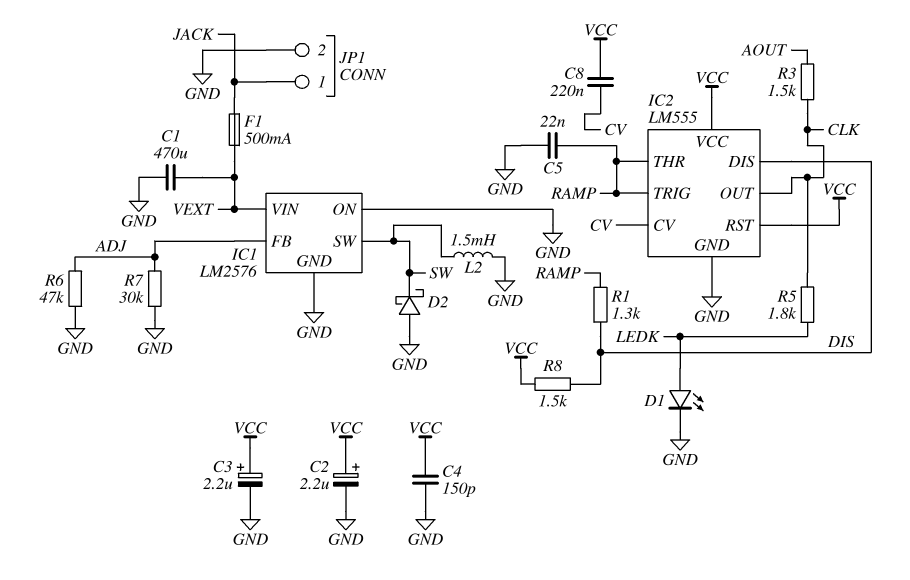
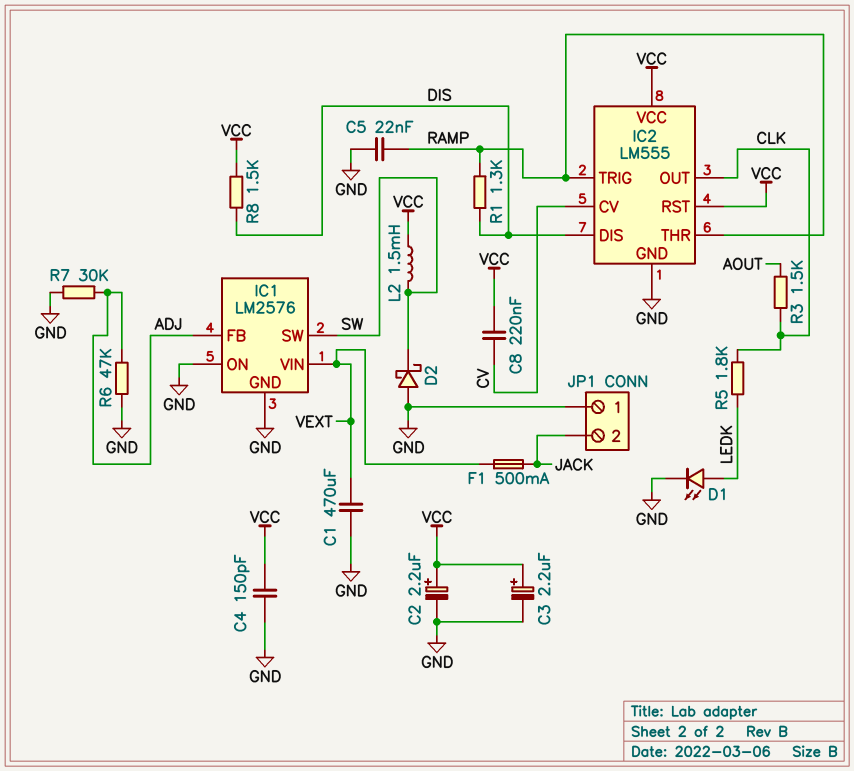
JP1 pin 1: JACK -> GND
JP1 pin 2: GND -> JACK
L2: 1.5mH (GND, SW) -> 1.5mH (SW, VCC)

